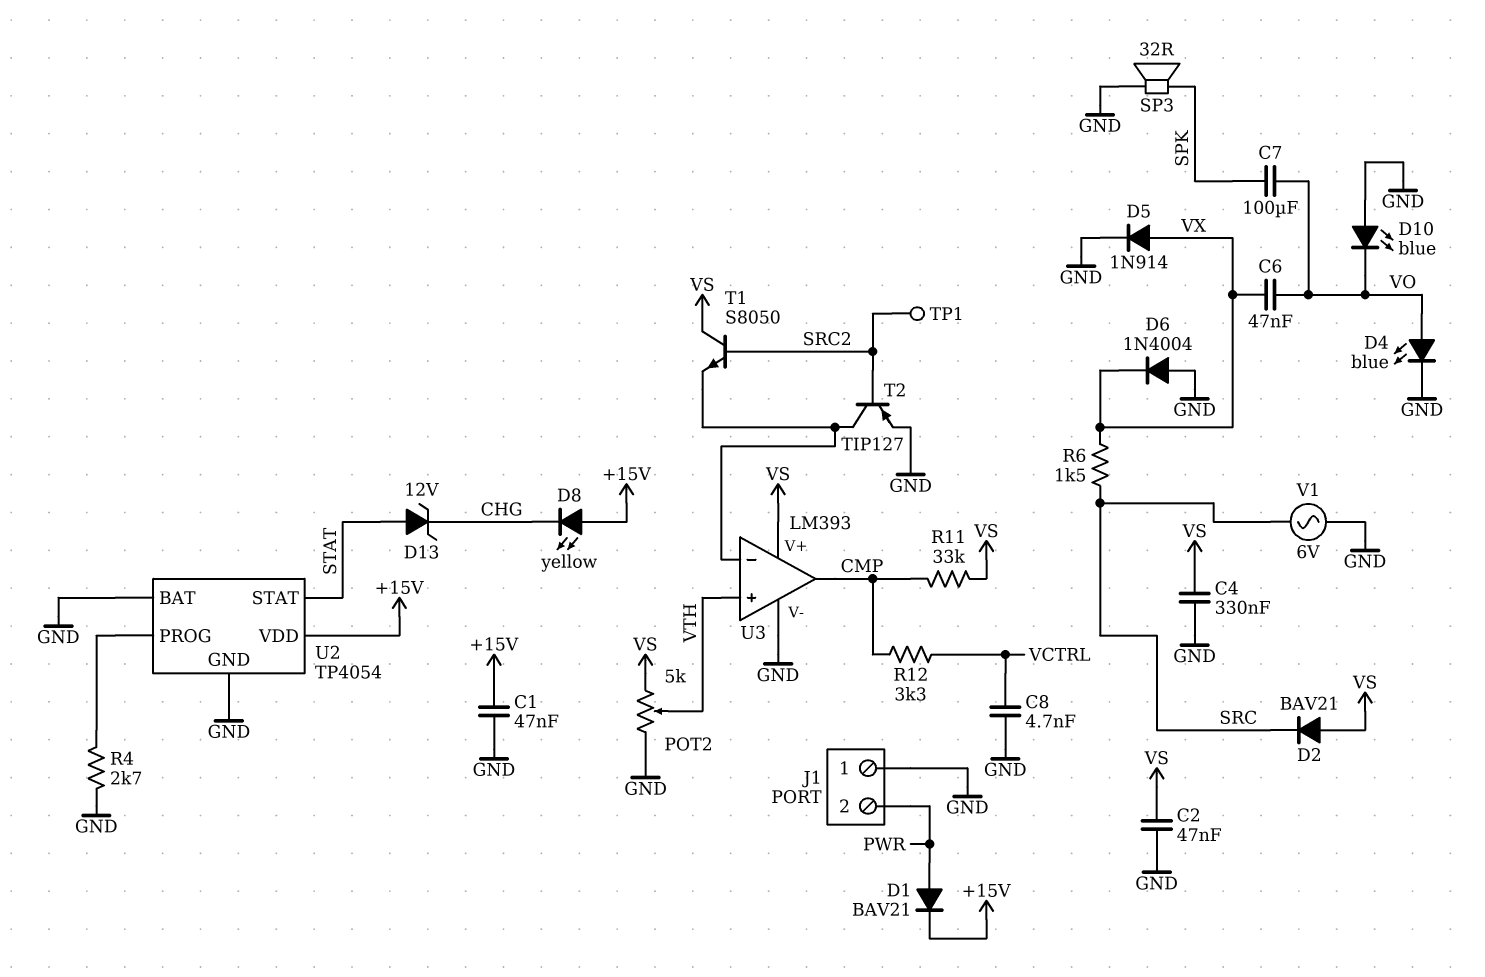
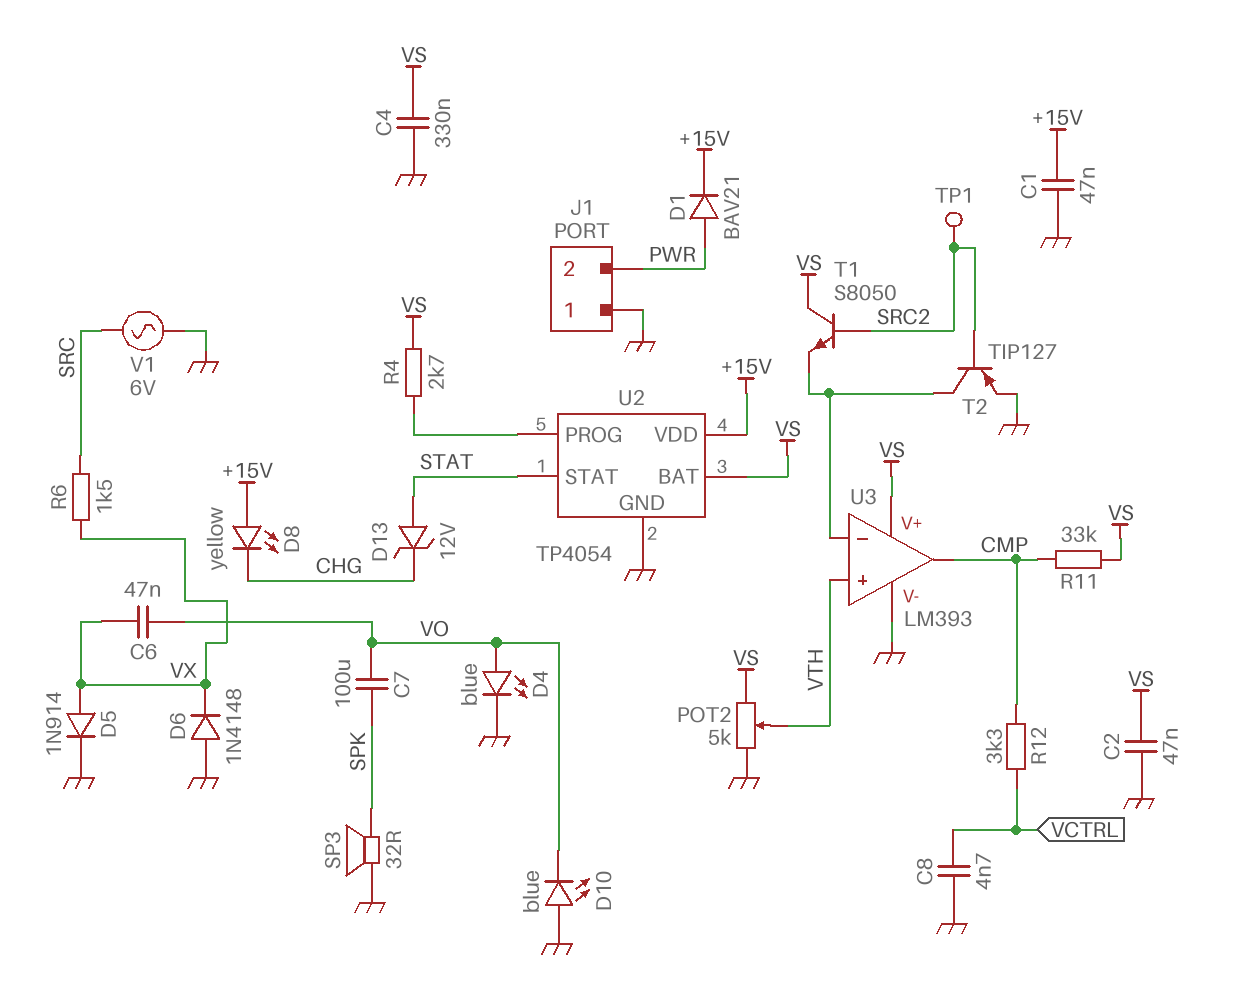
D2: diode BAV21 (A VS, K SRC) -> none
D6: diode 1N4004 (A GND, K VX) -> diode 1N4148 (A GND, K VX)
R4: 2.7k (GND, U2/PROG) -> 2.7k (U2/PROG, VS)
U2 pin BAT: GND -> VS

